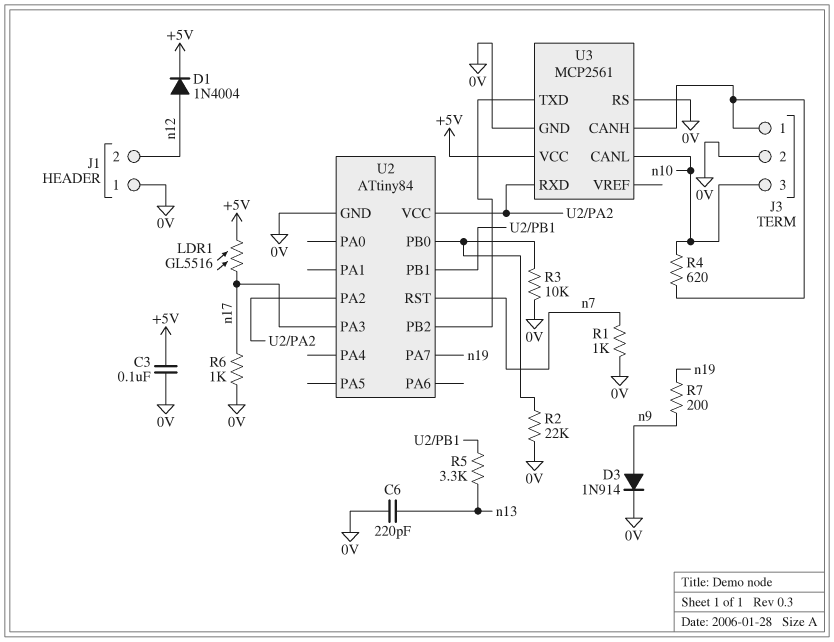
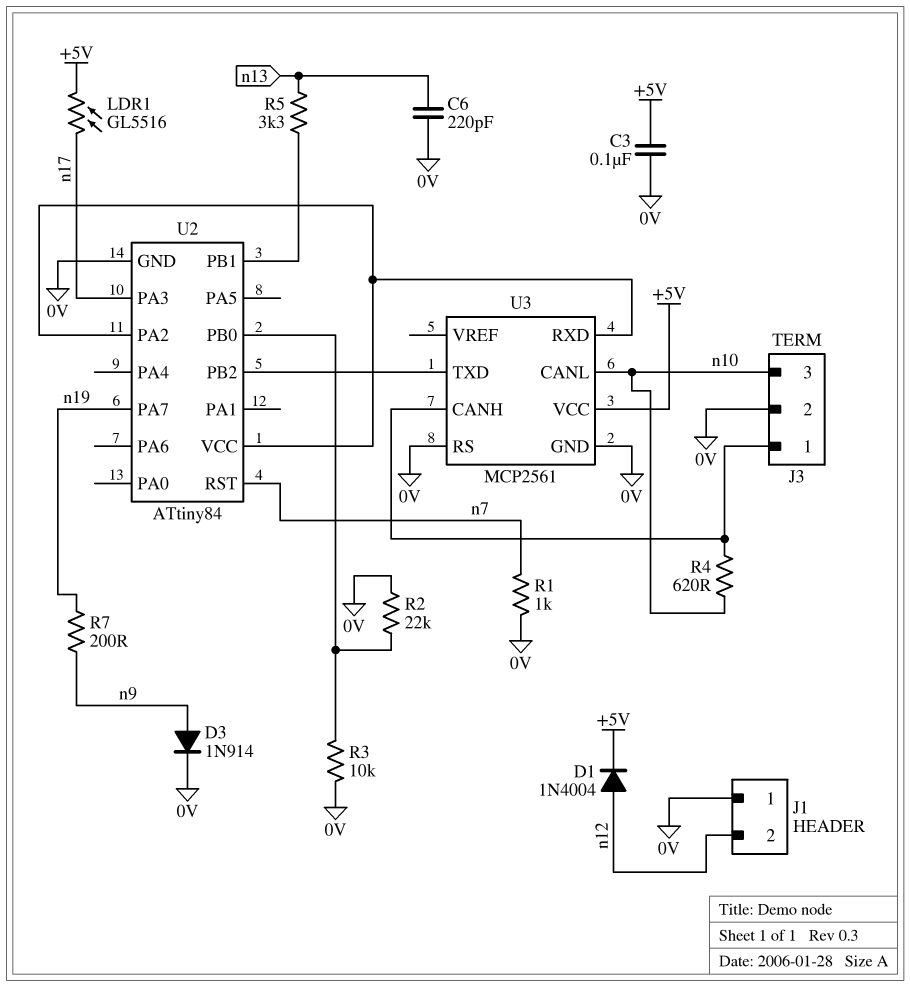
R6: 1k (0V, n17) -> none

